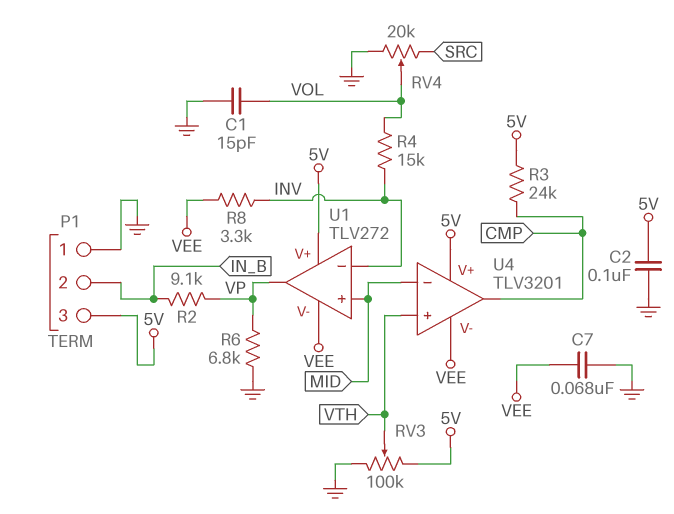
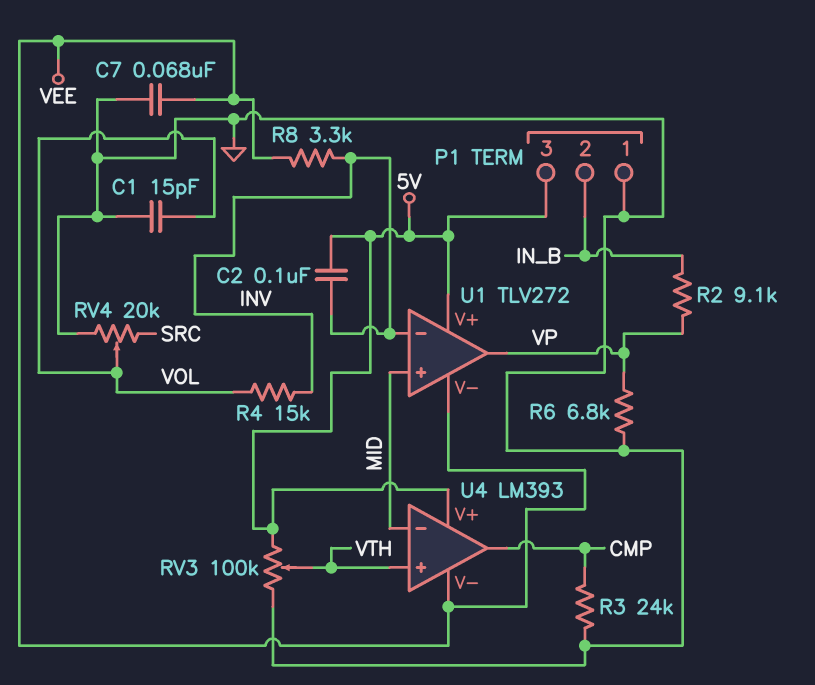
C2: 100nF (5V, GND) -> 100nF (5V, INV)
R3: 24k (5V, CMP) -> 24k (CMP, GND)
U4: TLV3201 -> LM393

